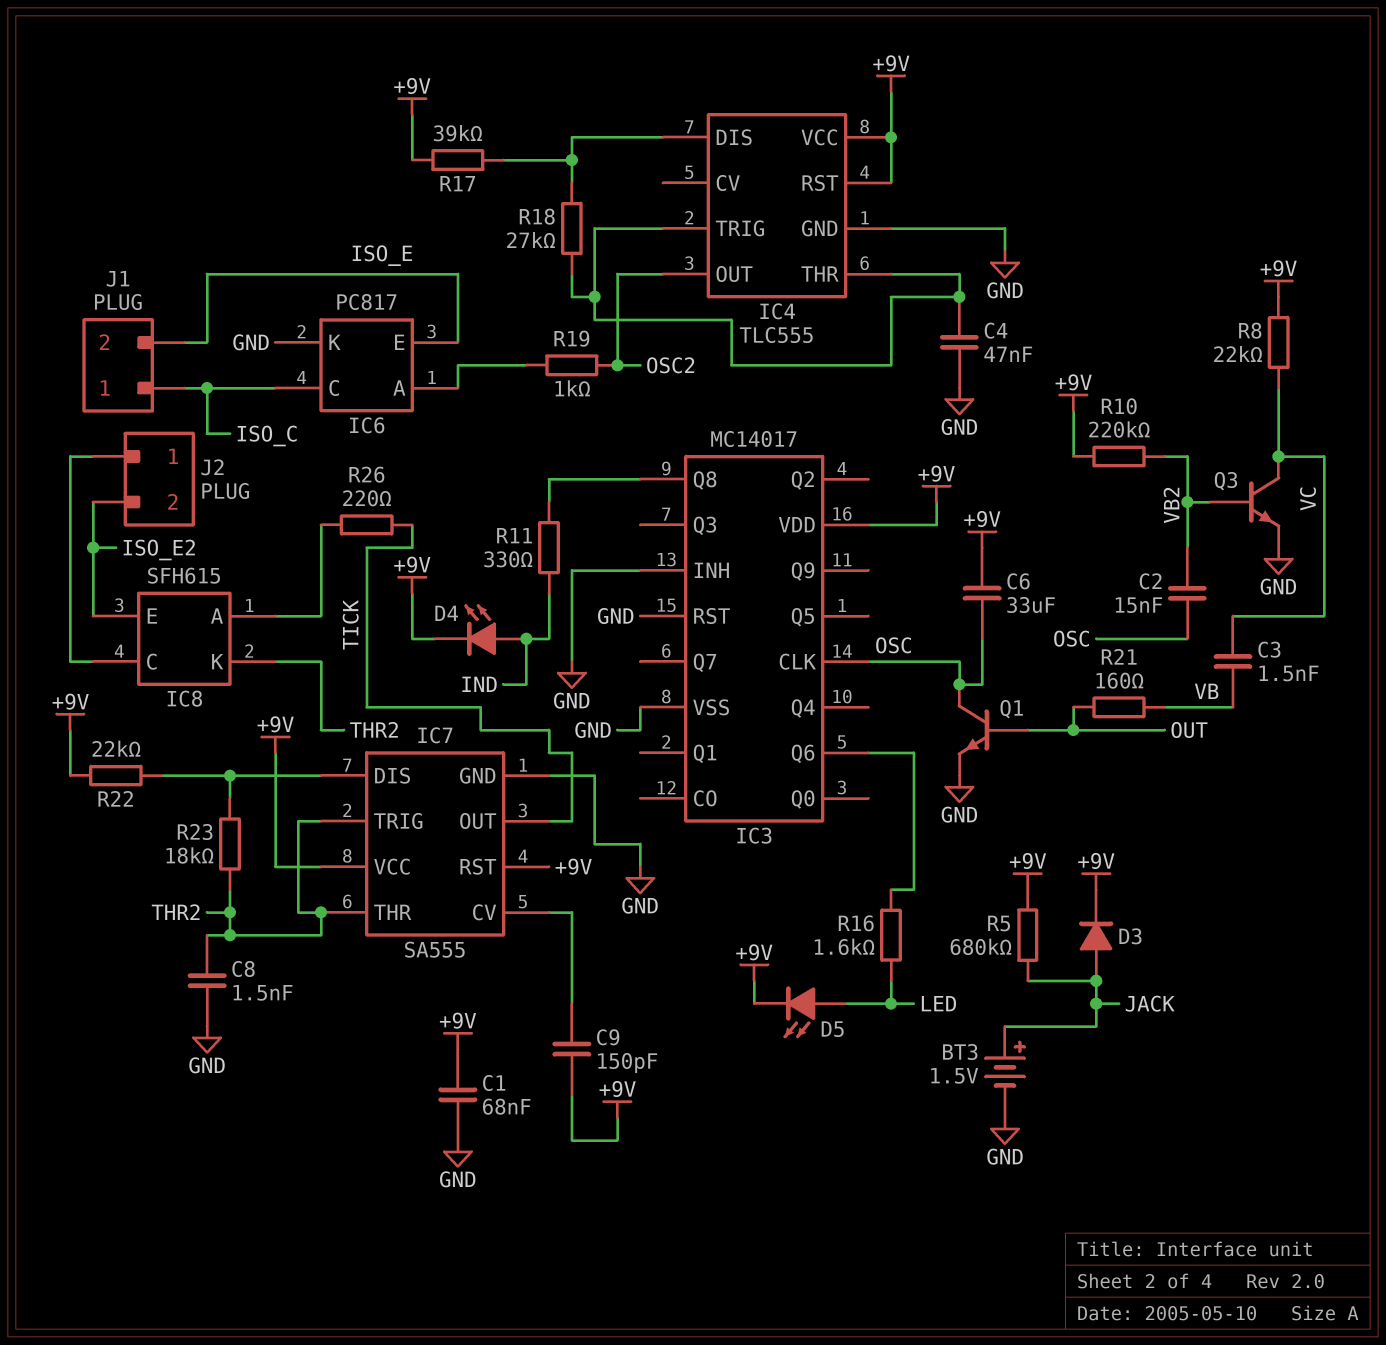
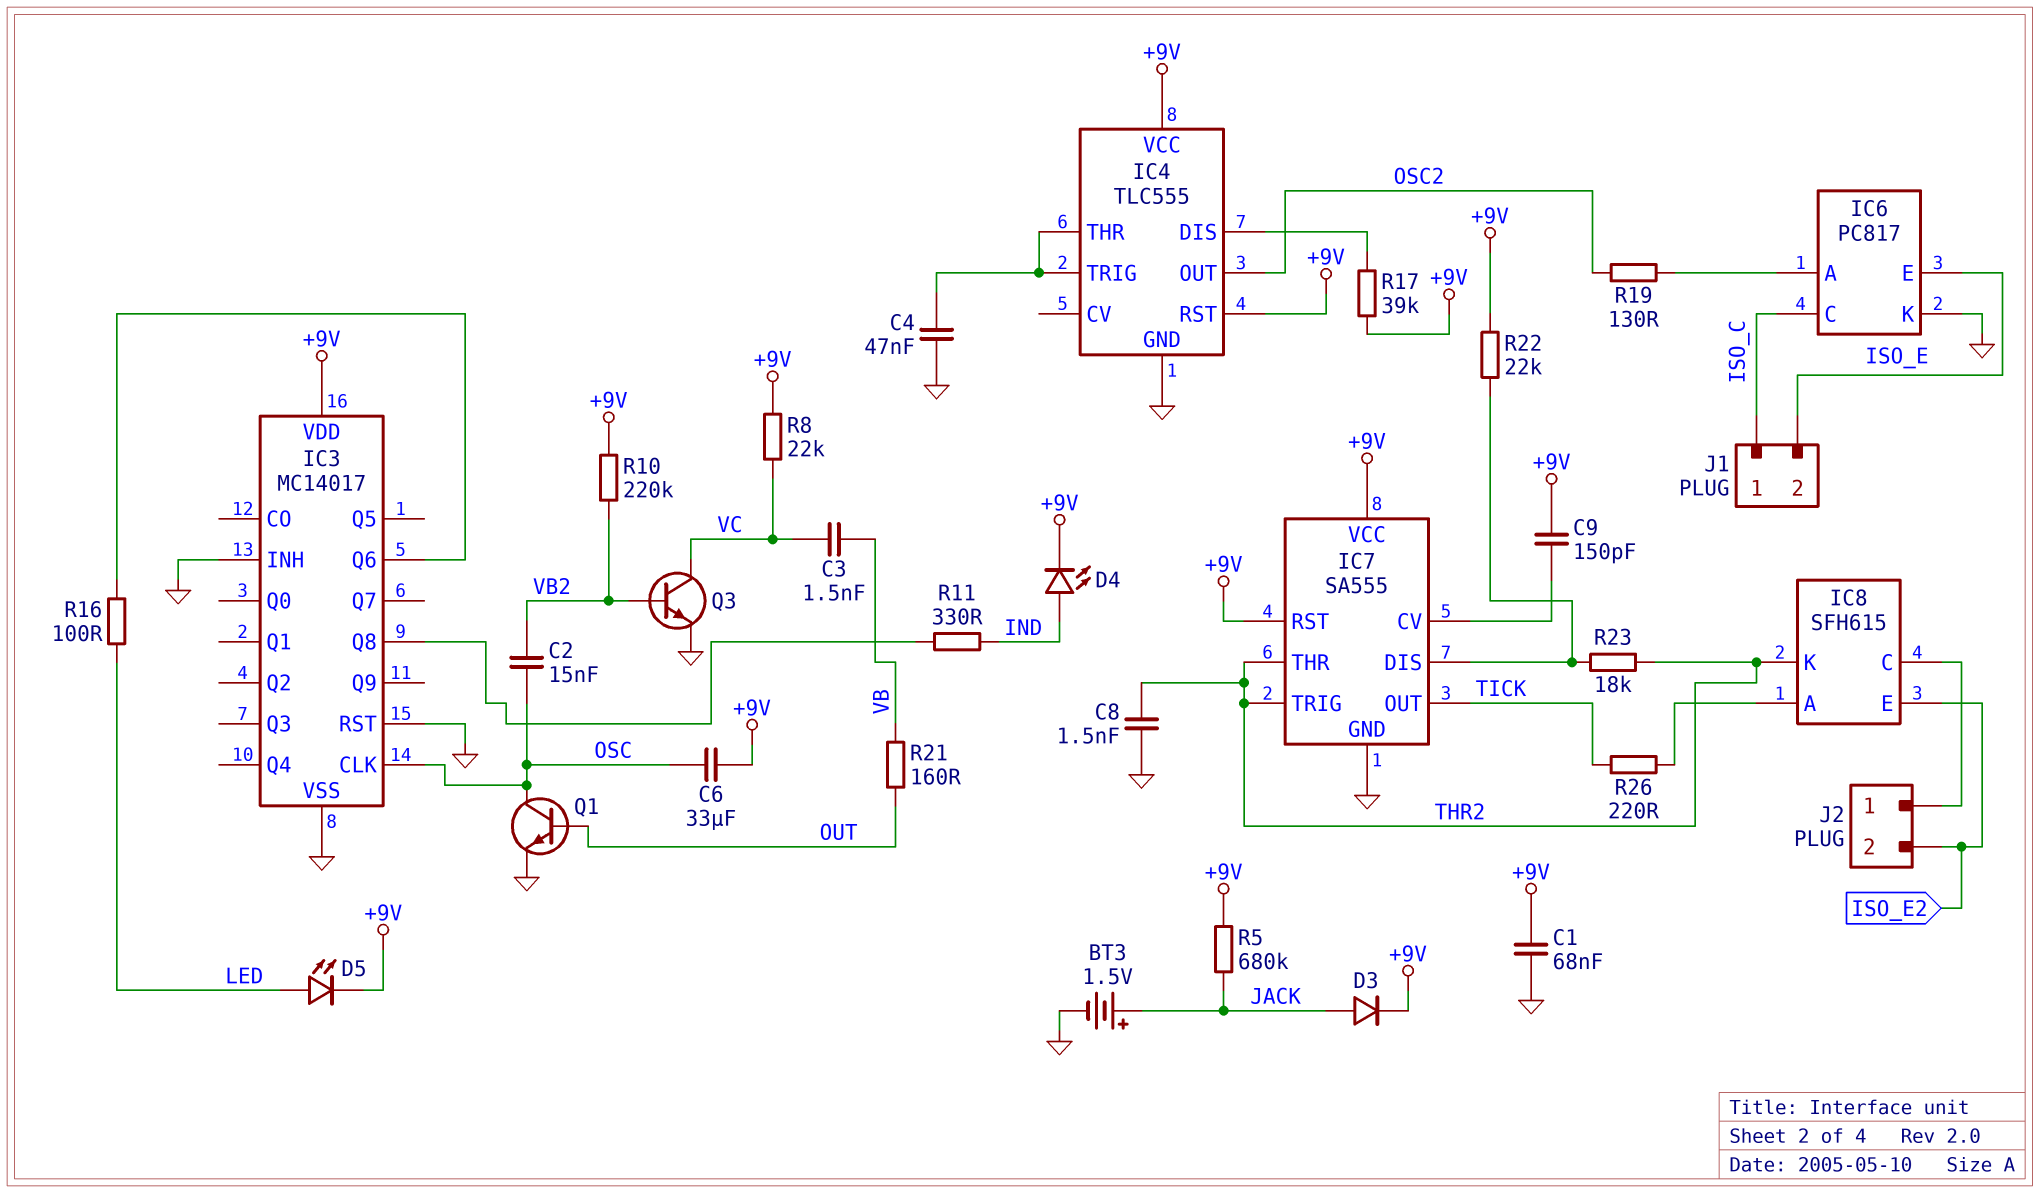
R16: 1.6k (IC3/Q6, LED) -> 100 (IC3/Q6, LED)
R18: 27k (IC4/DIS, IC4/THR) -> none
R19: 1k (IC6/A, OSC2) -> 130 (IC6/A, OSC2)

